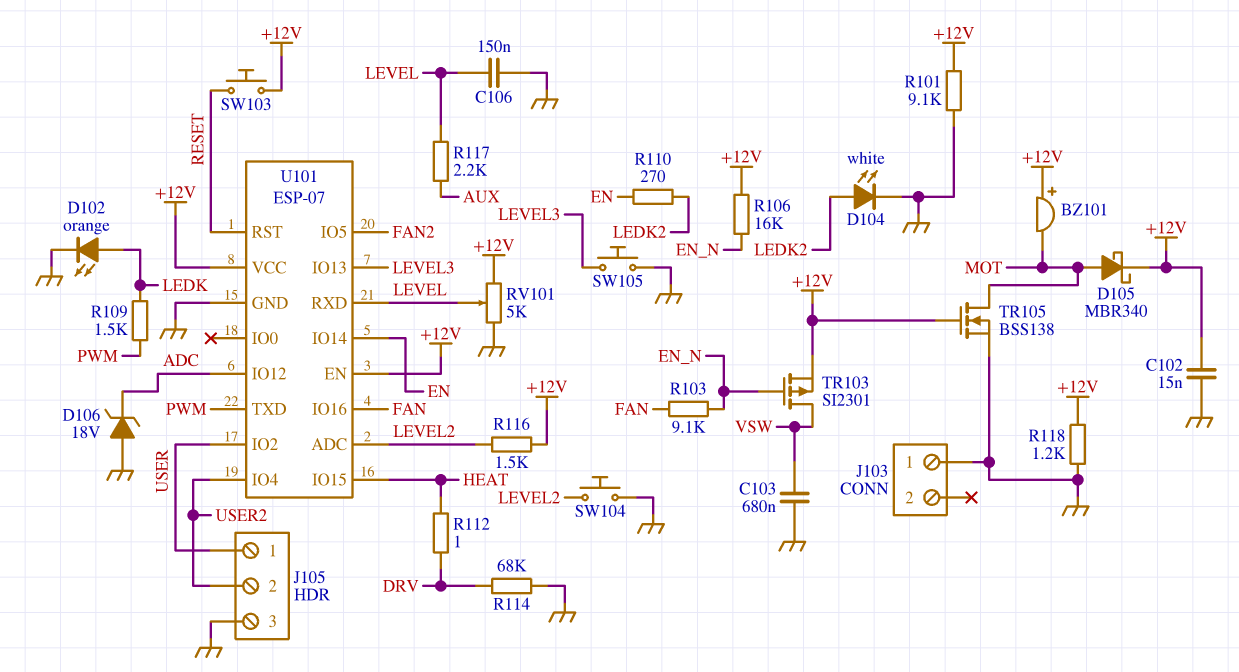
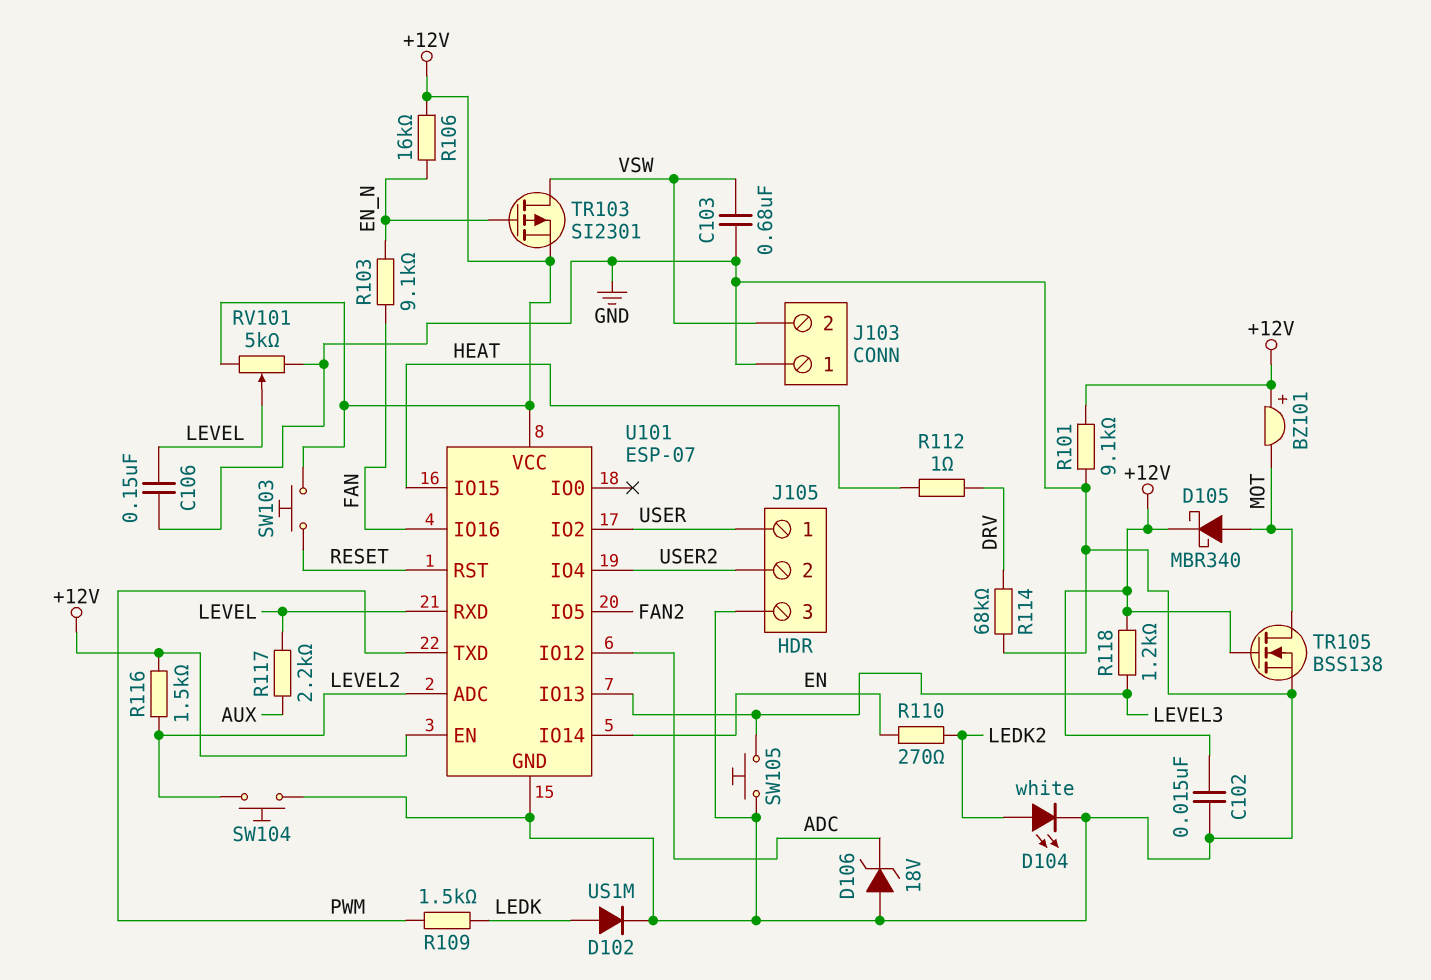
D102: LED orange (A LEDK, K GND) -> diode US1M (A LEDK, K GND)
J103 pin 2: none -> VSW
R118: 1.2k (+12V, GND) -> 1.2k (+12V, LEVEL3)

